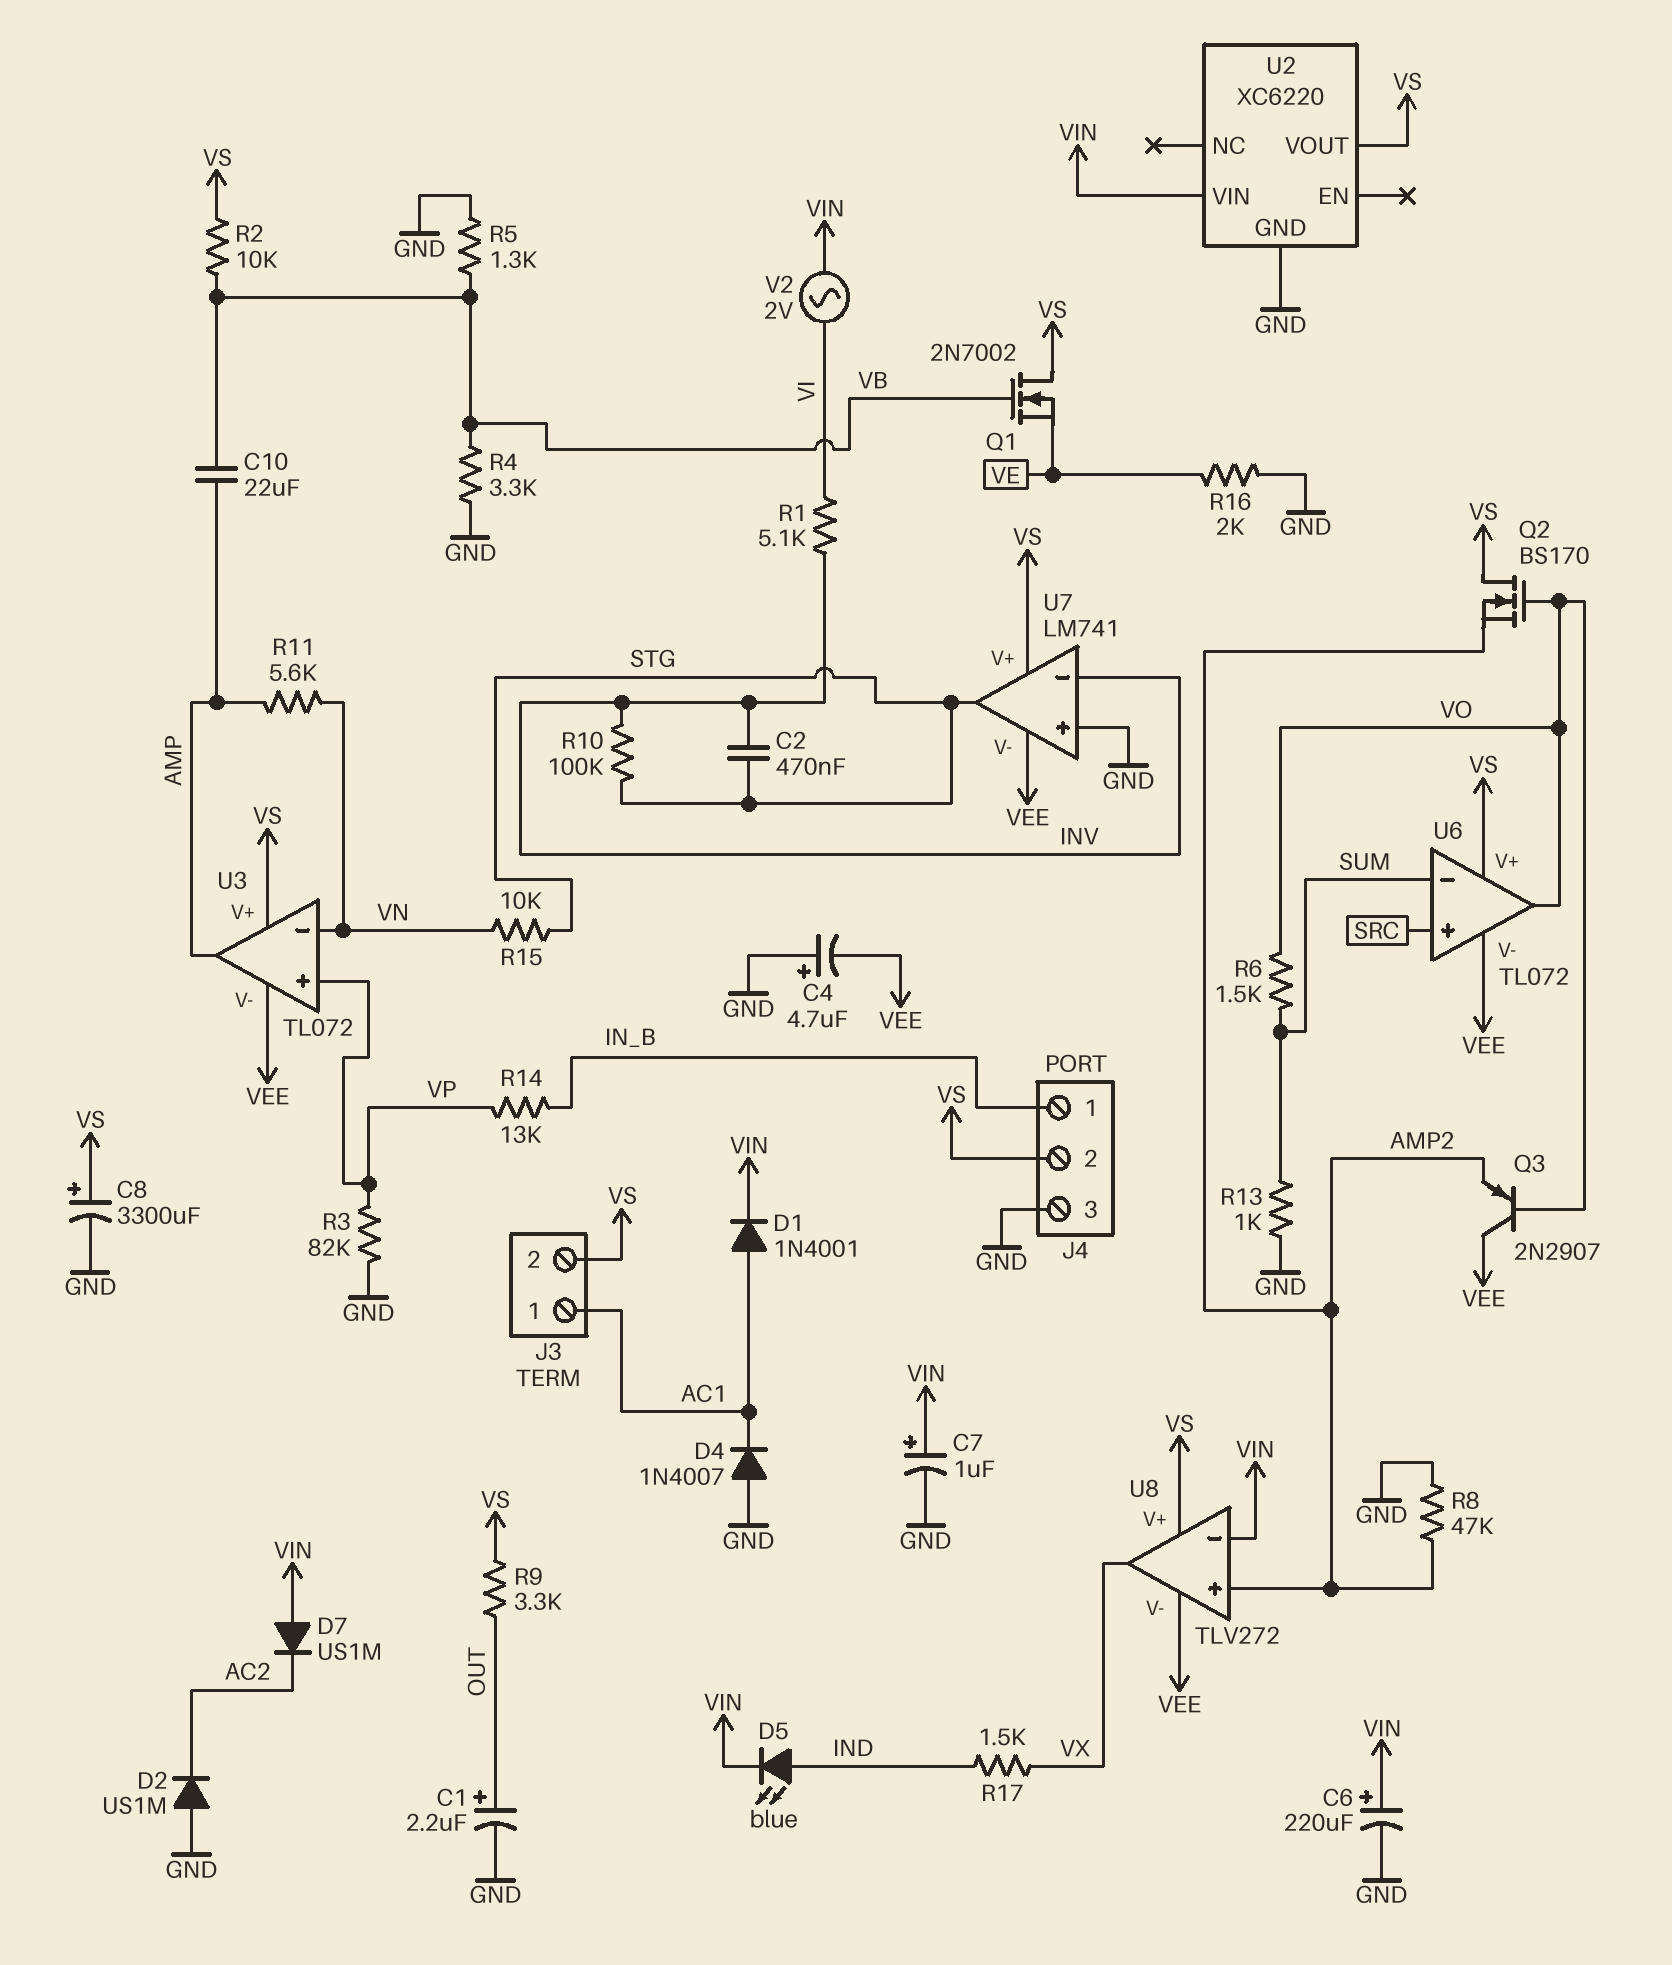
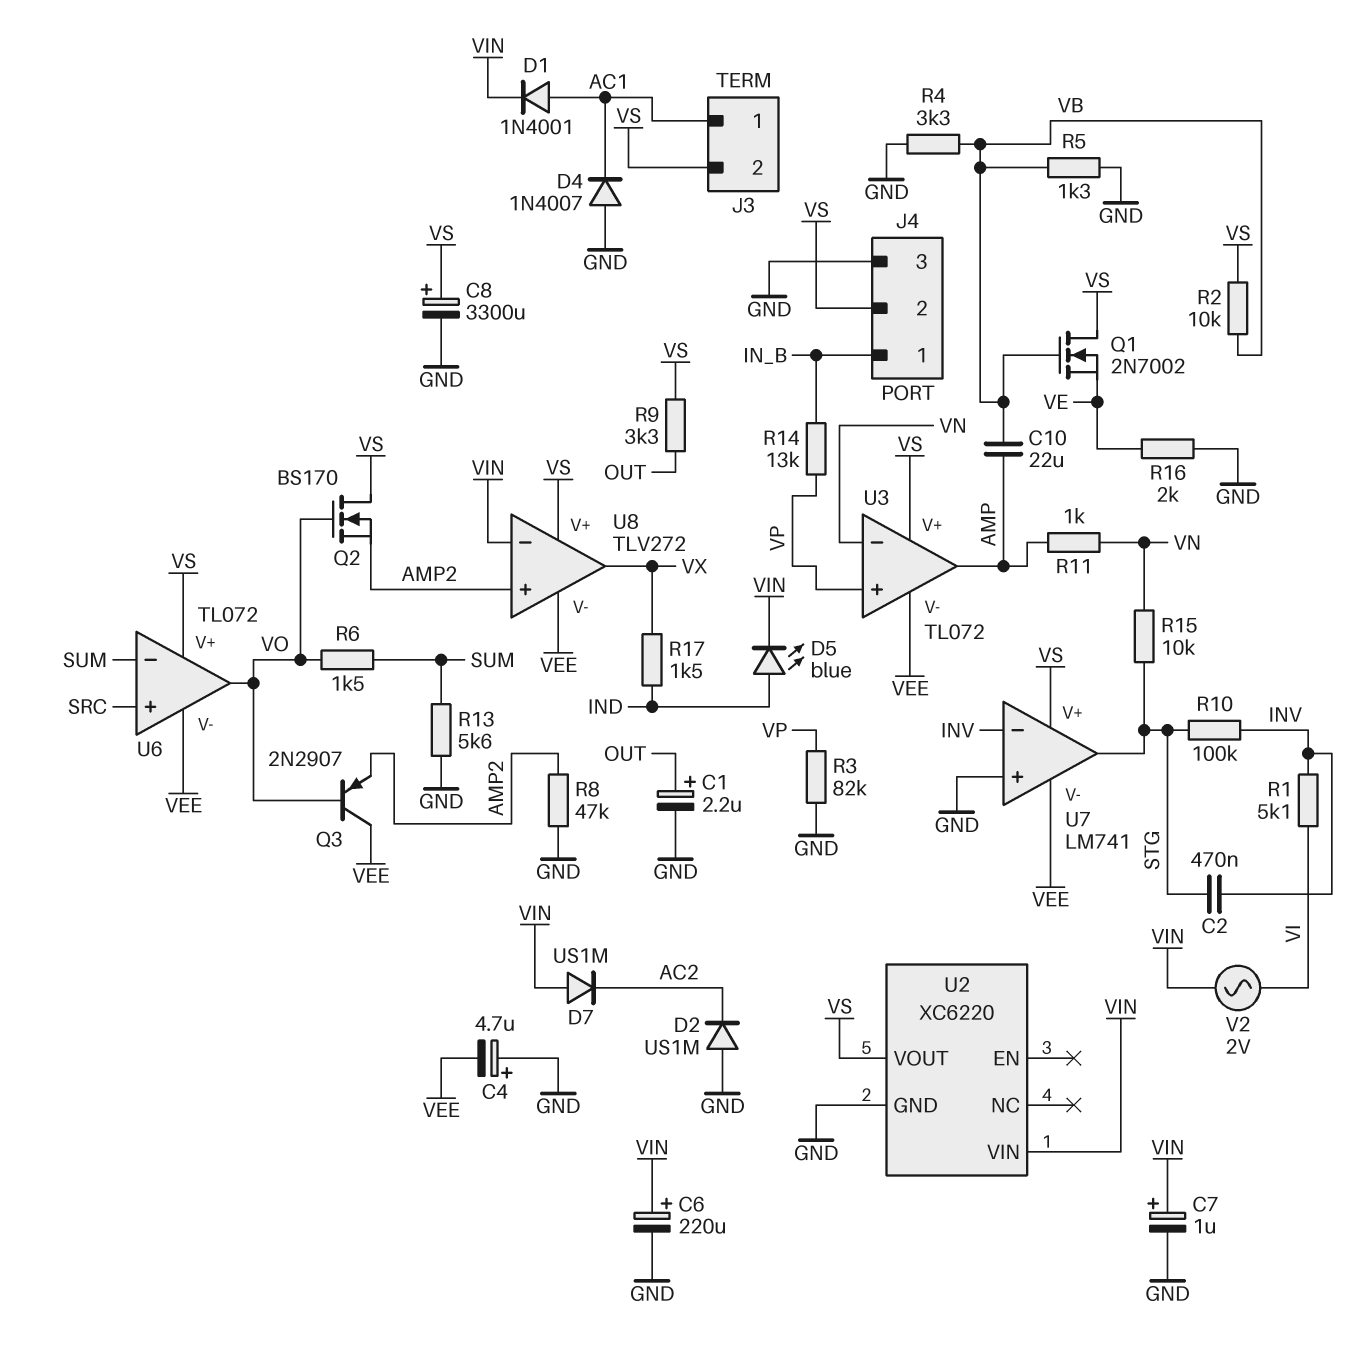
R11: 5.6k (AMP, VN) -> 1k (AMP, VN)
R13: 1k (GND, SUM) -> 5.6k (GND, SUM)

